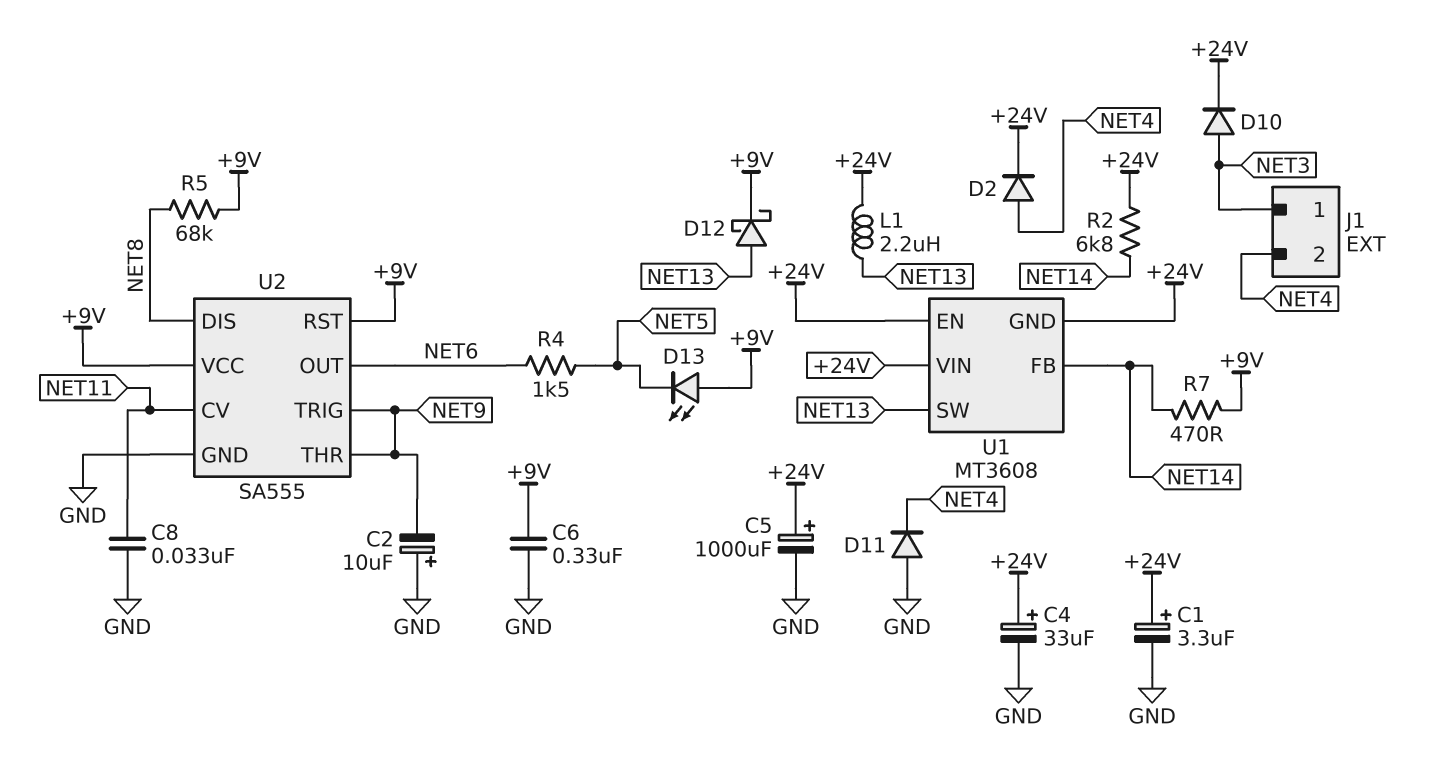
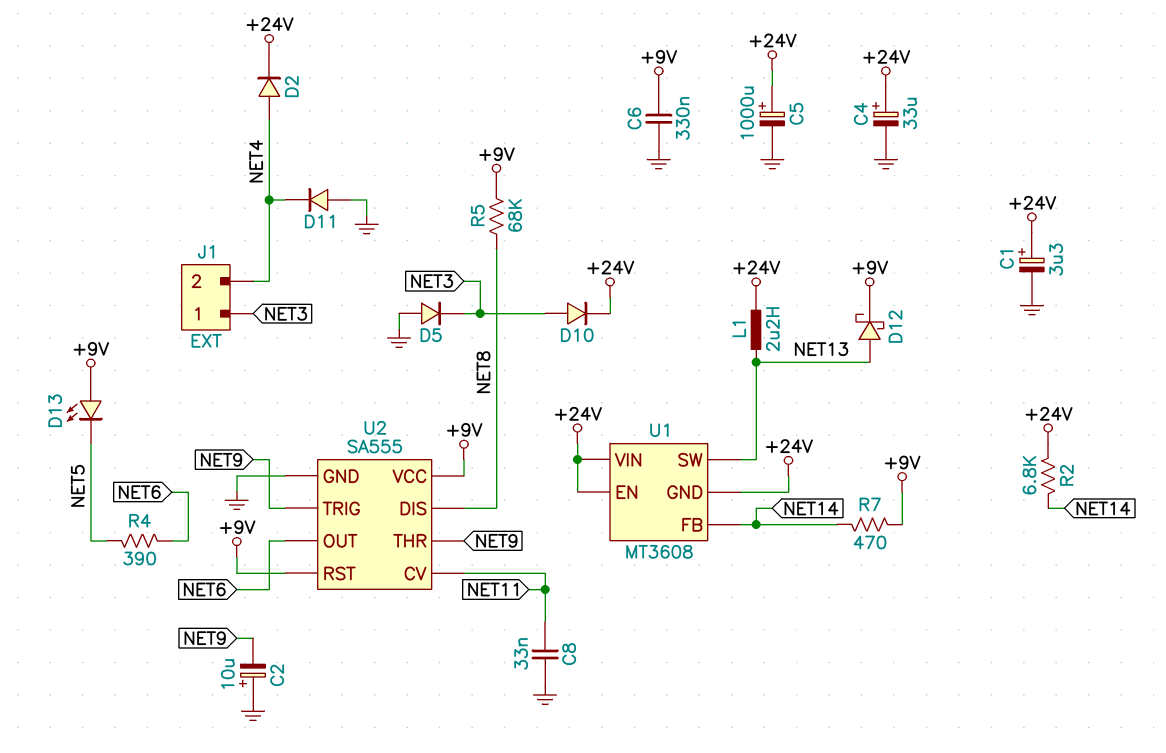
D5: none -> diode (A GND, K NET3)
R4: 1.5k (NET5, NET6) -> 390 (NET5, NET6)

